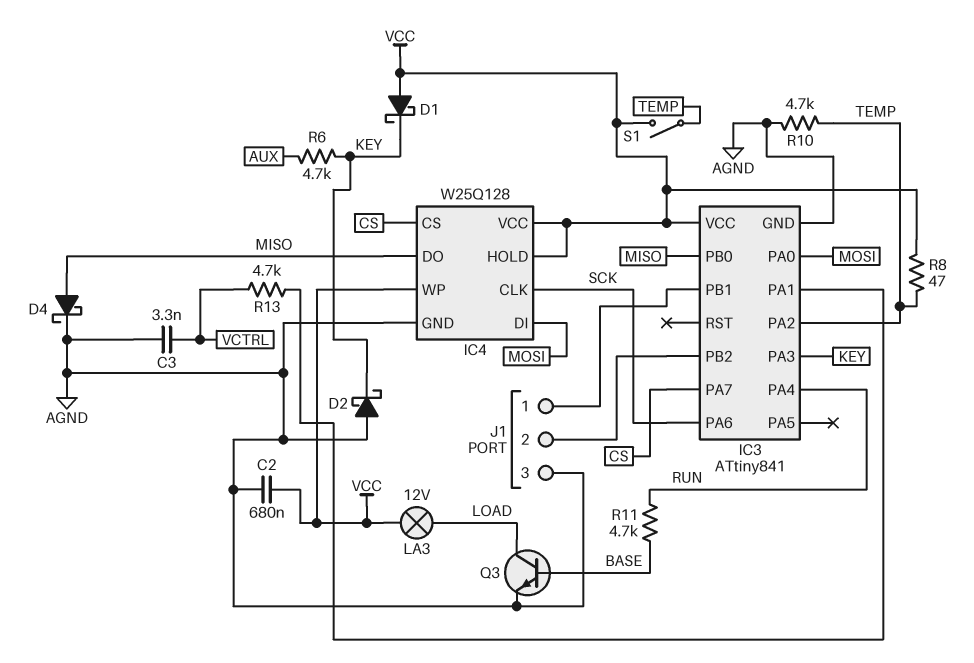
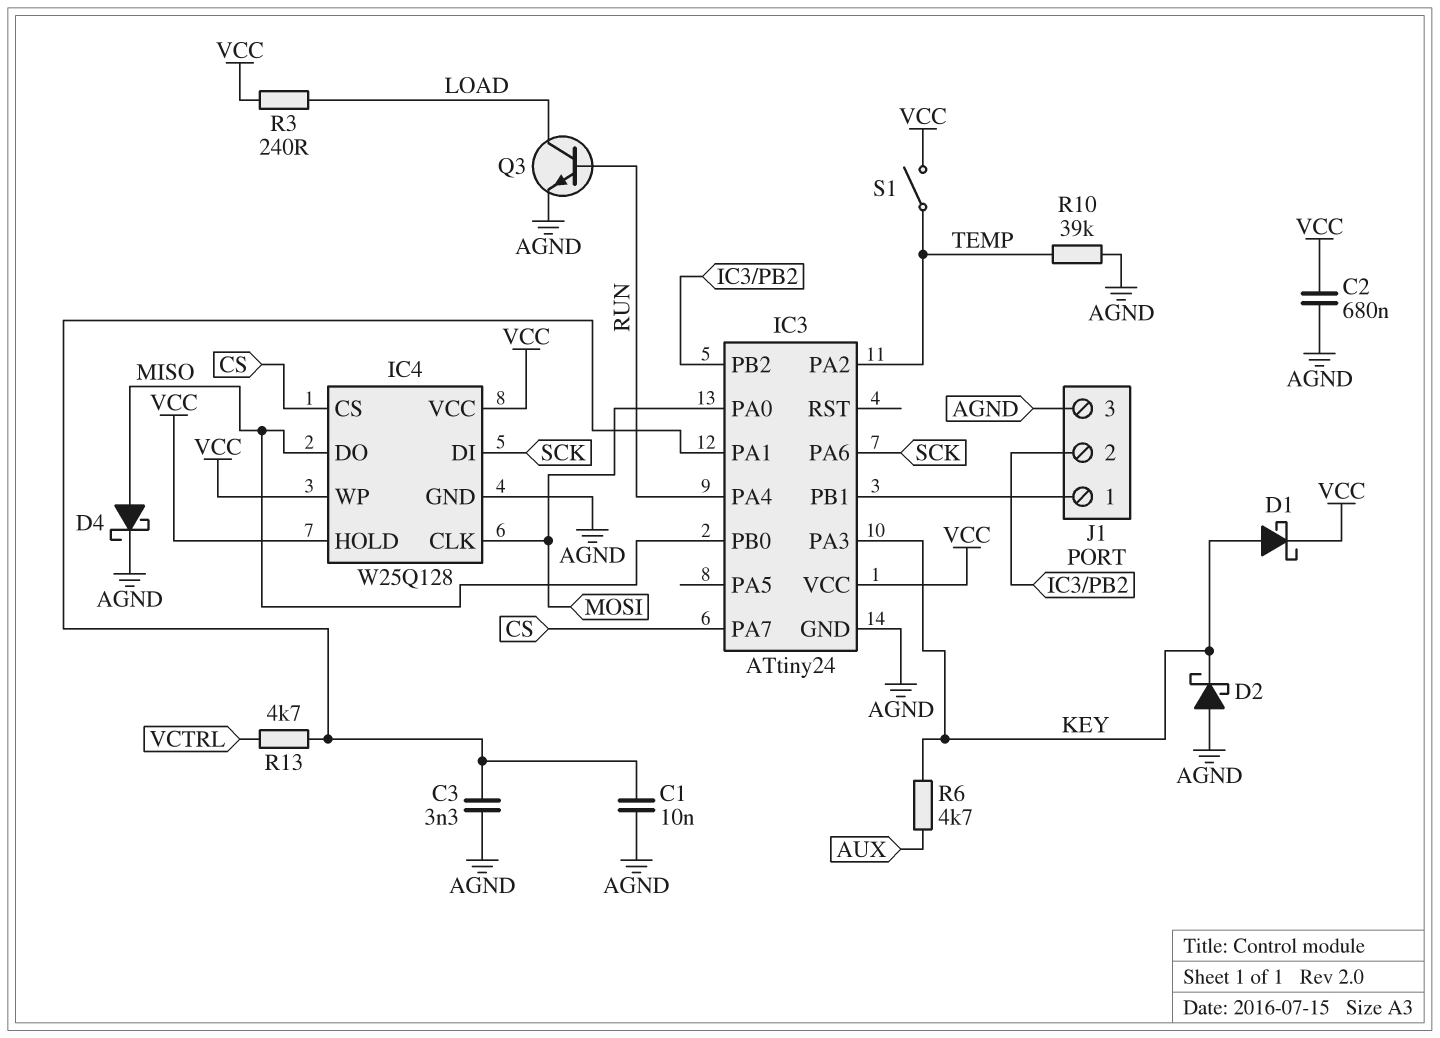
C1: none -> 10nF (AGND, IC3/PA1)
C3: 3.3nF (AGND, VCTRL) -> 3.3nF (AGND, IC3/PA1)
D1: schottky (A VCC, K KEY) -> schottky (A KEY, K VCC)
IC3: ATtiny841 -> ATtiny24
IC4 pin CLK: SCK -> MOSI
IC4 pin DI: MOSI -> SCK
LA3: lamp 12V (LOAD, VCC) -> none
Q3: NPN (B BASE, C LOAD, E AGND) -> NPN (B RUN, C LOAD, E AGND)
R3: none -> 240 (LOAD, VCC)
R8: 47 (TEMP, VCC) -> none
R10: 4.7k (AGND, TEMP) -> 39k (AGND, TEMP)
R11: 4.7k (BASE, RUN) -> none

